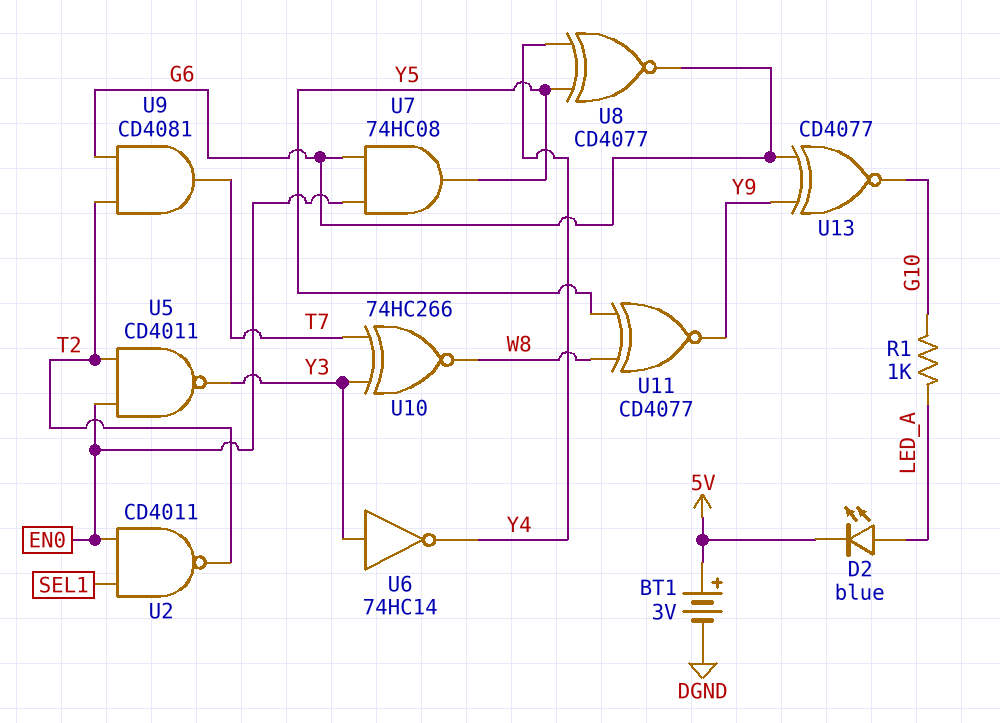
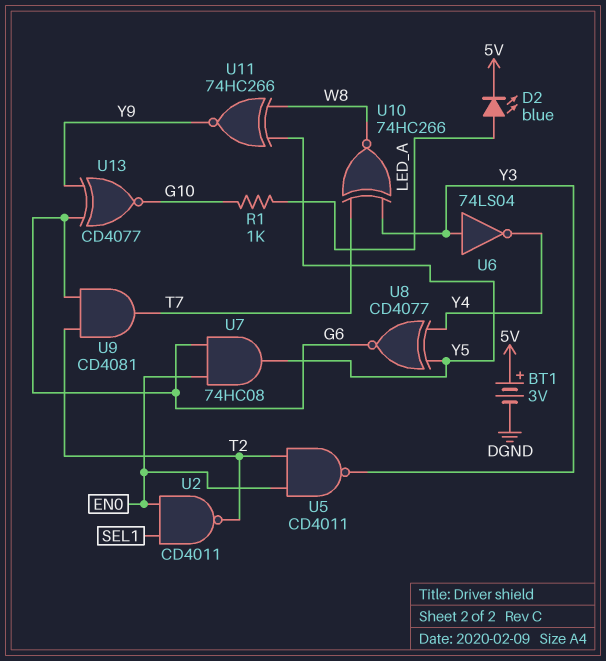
U6: NOT 74HC14 (in Y3, out Y4) -> NOT 74LS04 (in Y3, out Y4)
U11: XNOR CD4077 (in W8, in Y5, out Y9) -> XNOR 74HC266 (in W8, in Y5, out Y9)

